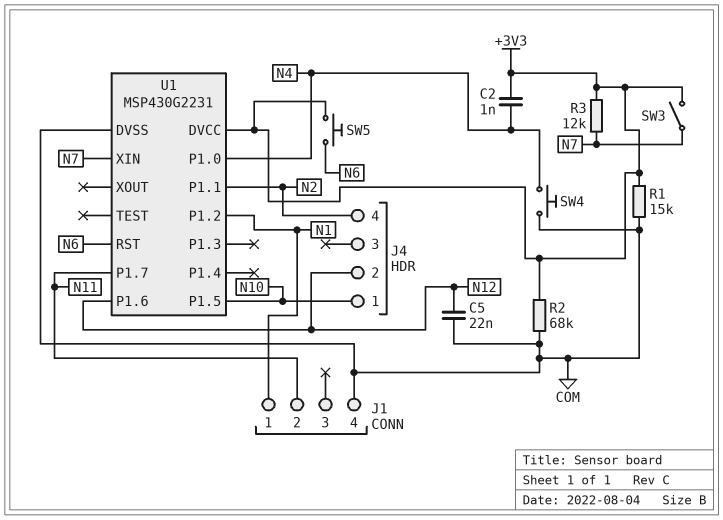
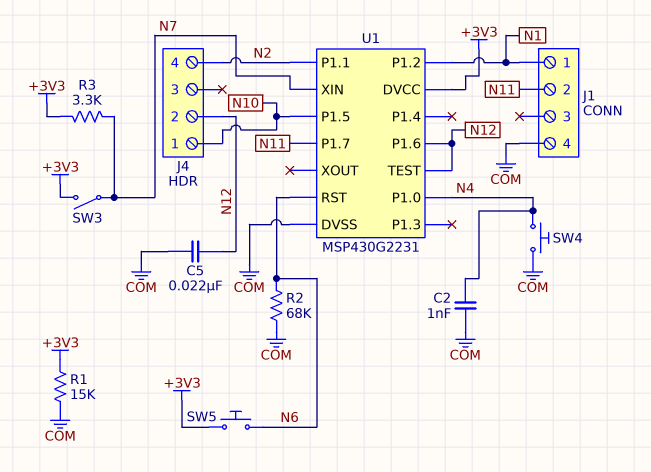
C2: 1nF (+3V3, N4) -> 1nF (COM, N4)
R2: 68k (+3V3, COM) -> 68k (COM, N6)
R3: 12k (+3V3, N7) -> 3.3k (+3V3, N7)
U1 pin TEST: none -> N12

